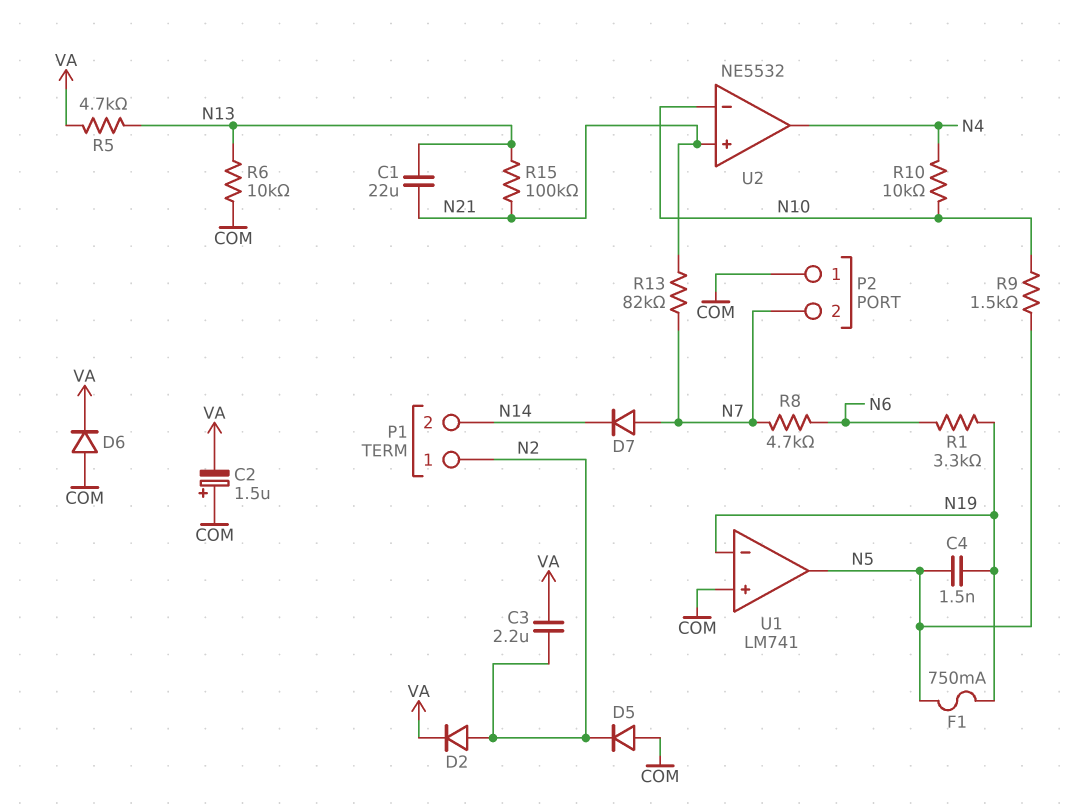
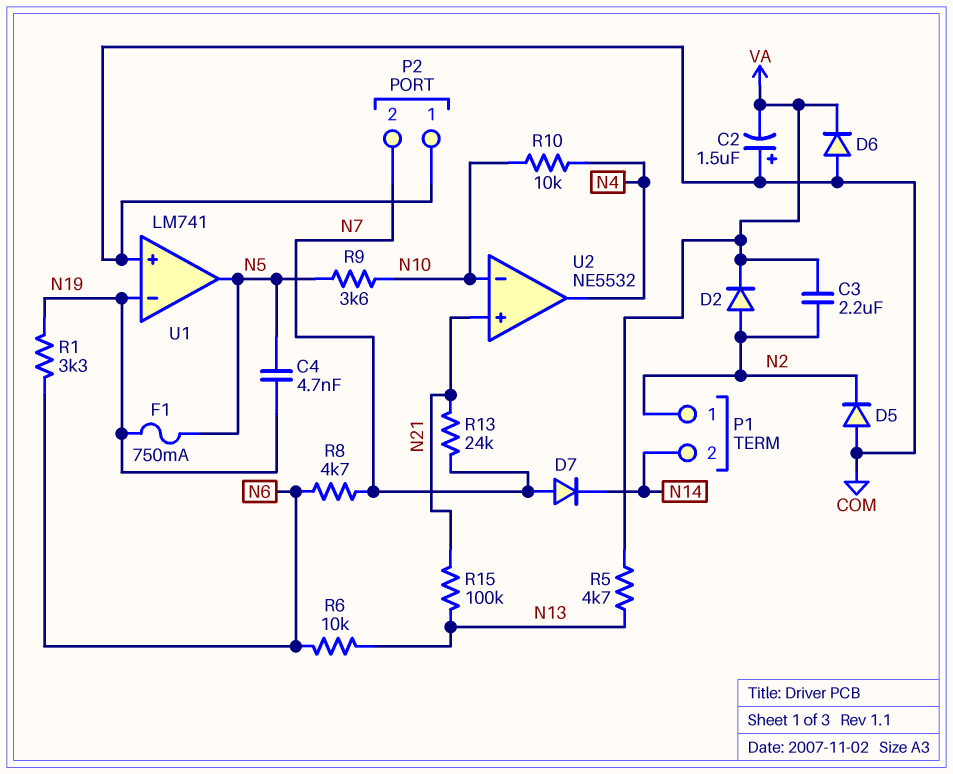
C1: 22uF (N13, N21) -> none
C4: 1.5nF (N5, N19) -> 4.7nF (N5, N19)
R6: 10k (COM, N13) -> 10k (N6, N13)
R9: 1.5k (N5, N10) -> 3.6k (N5, N10)
R13: 82k (N7, N21) -> 24k (N7, N21)

